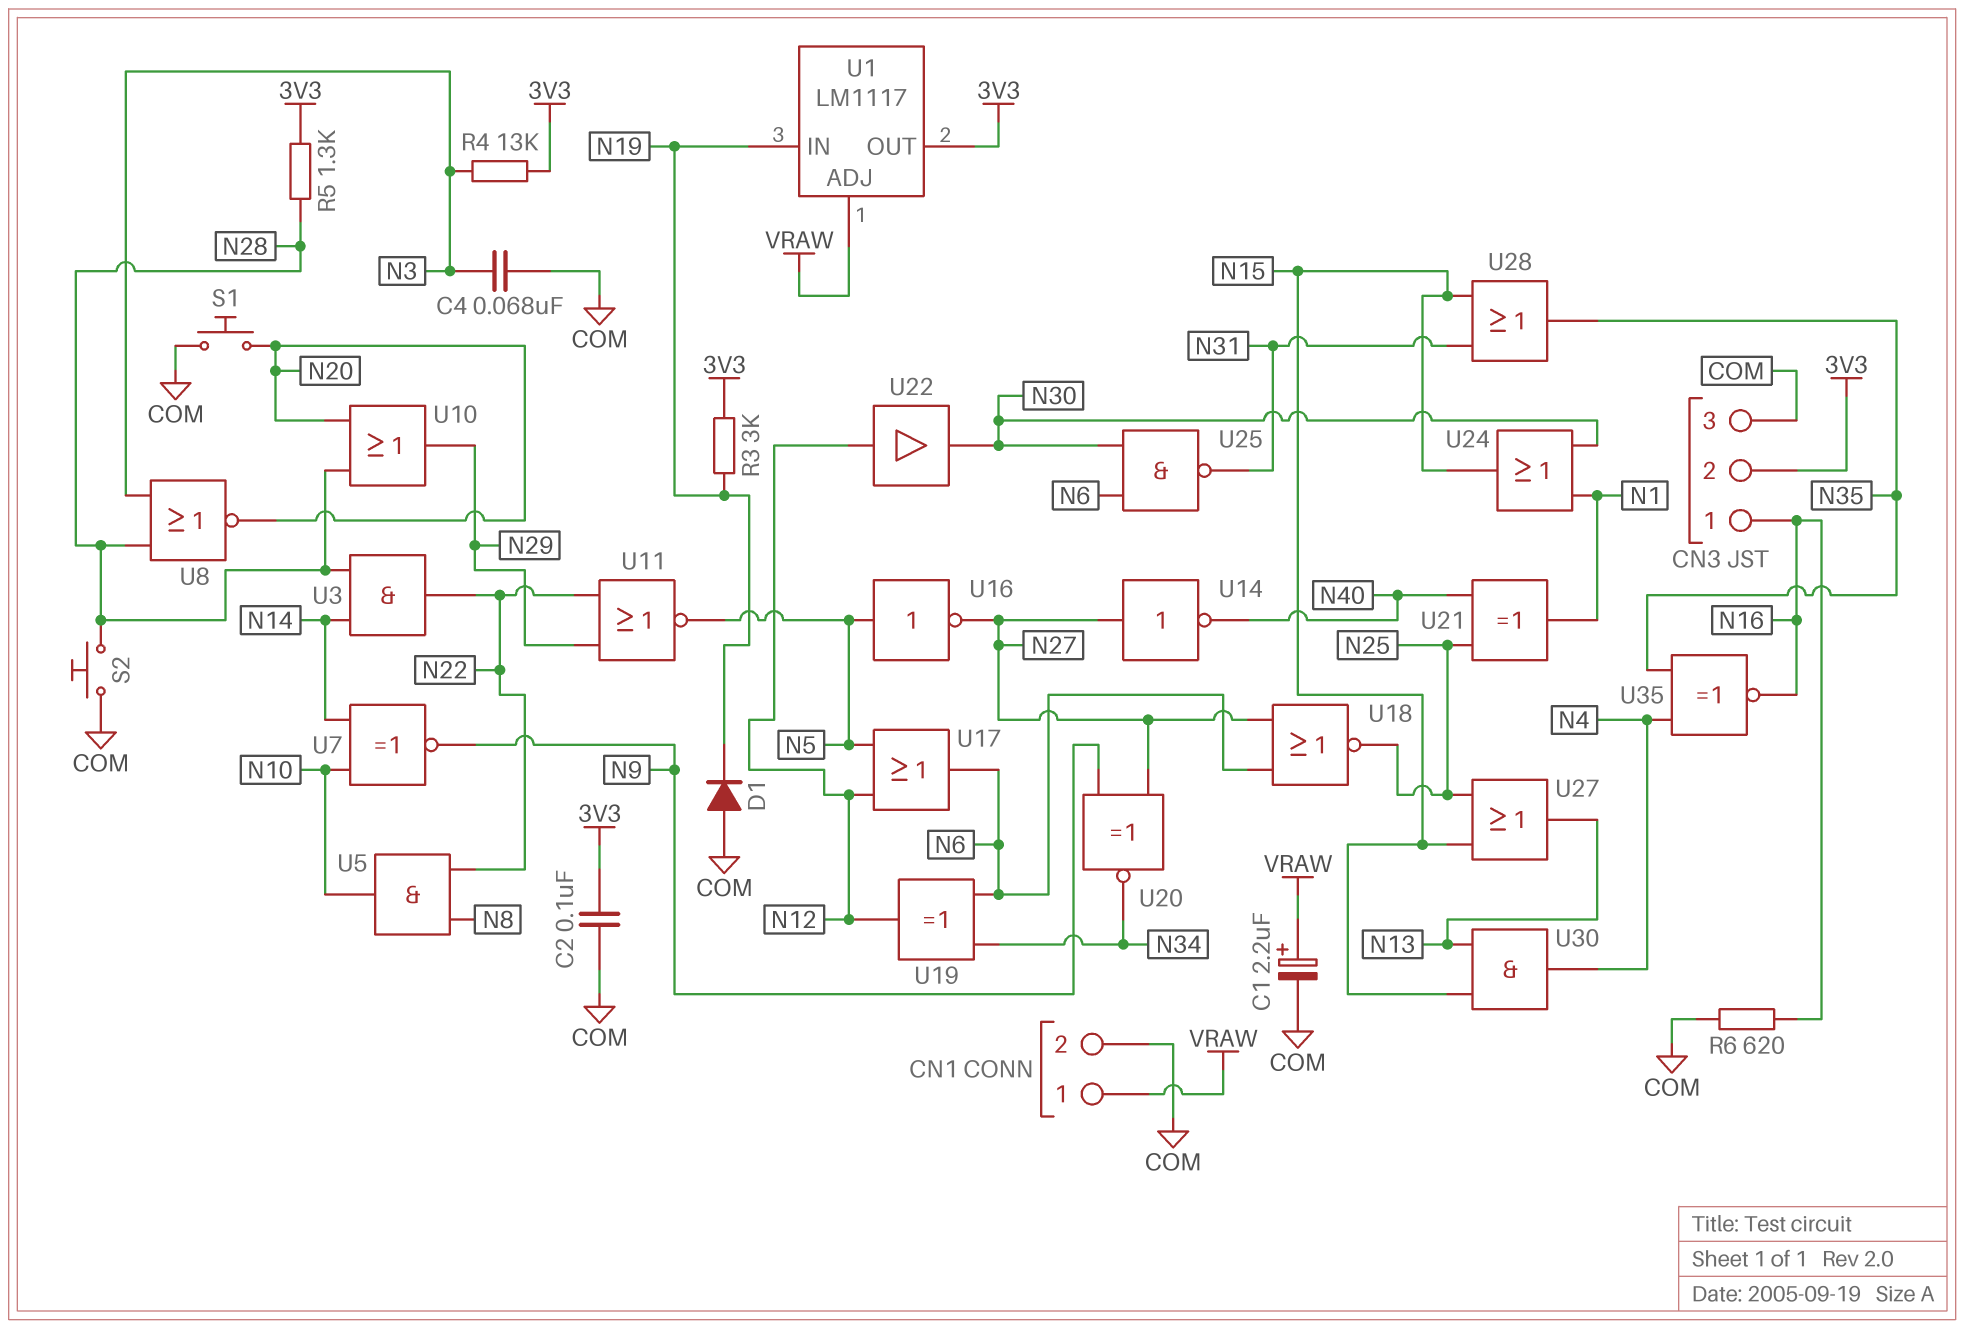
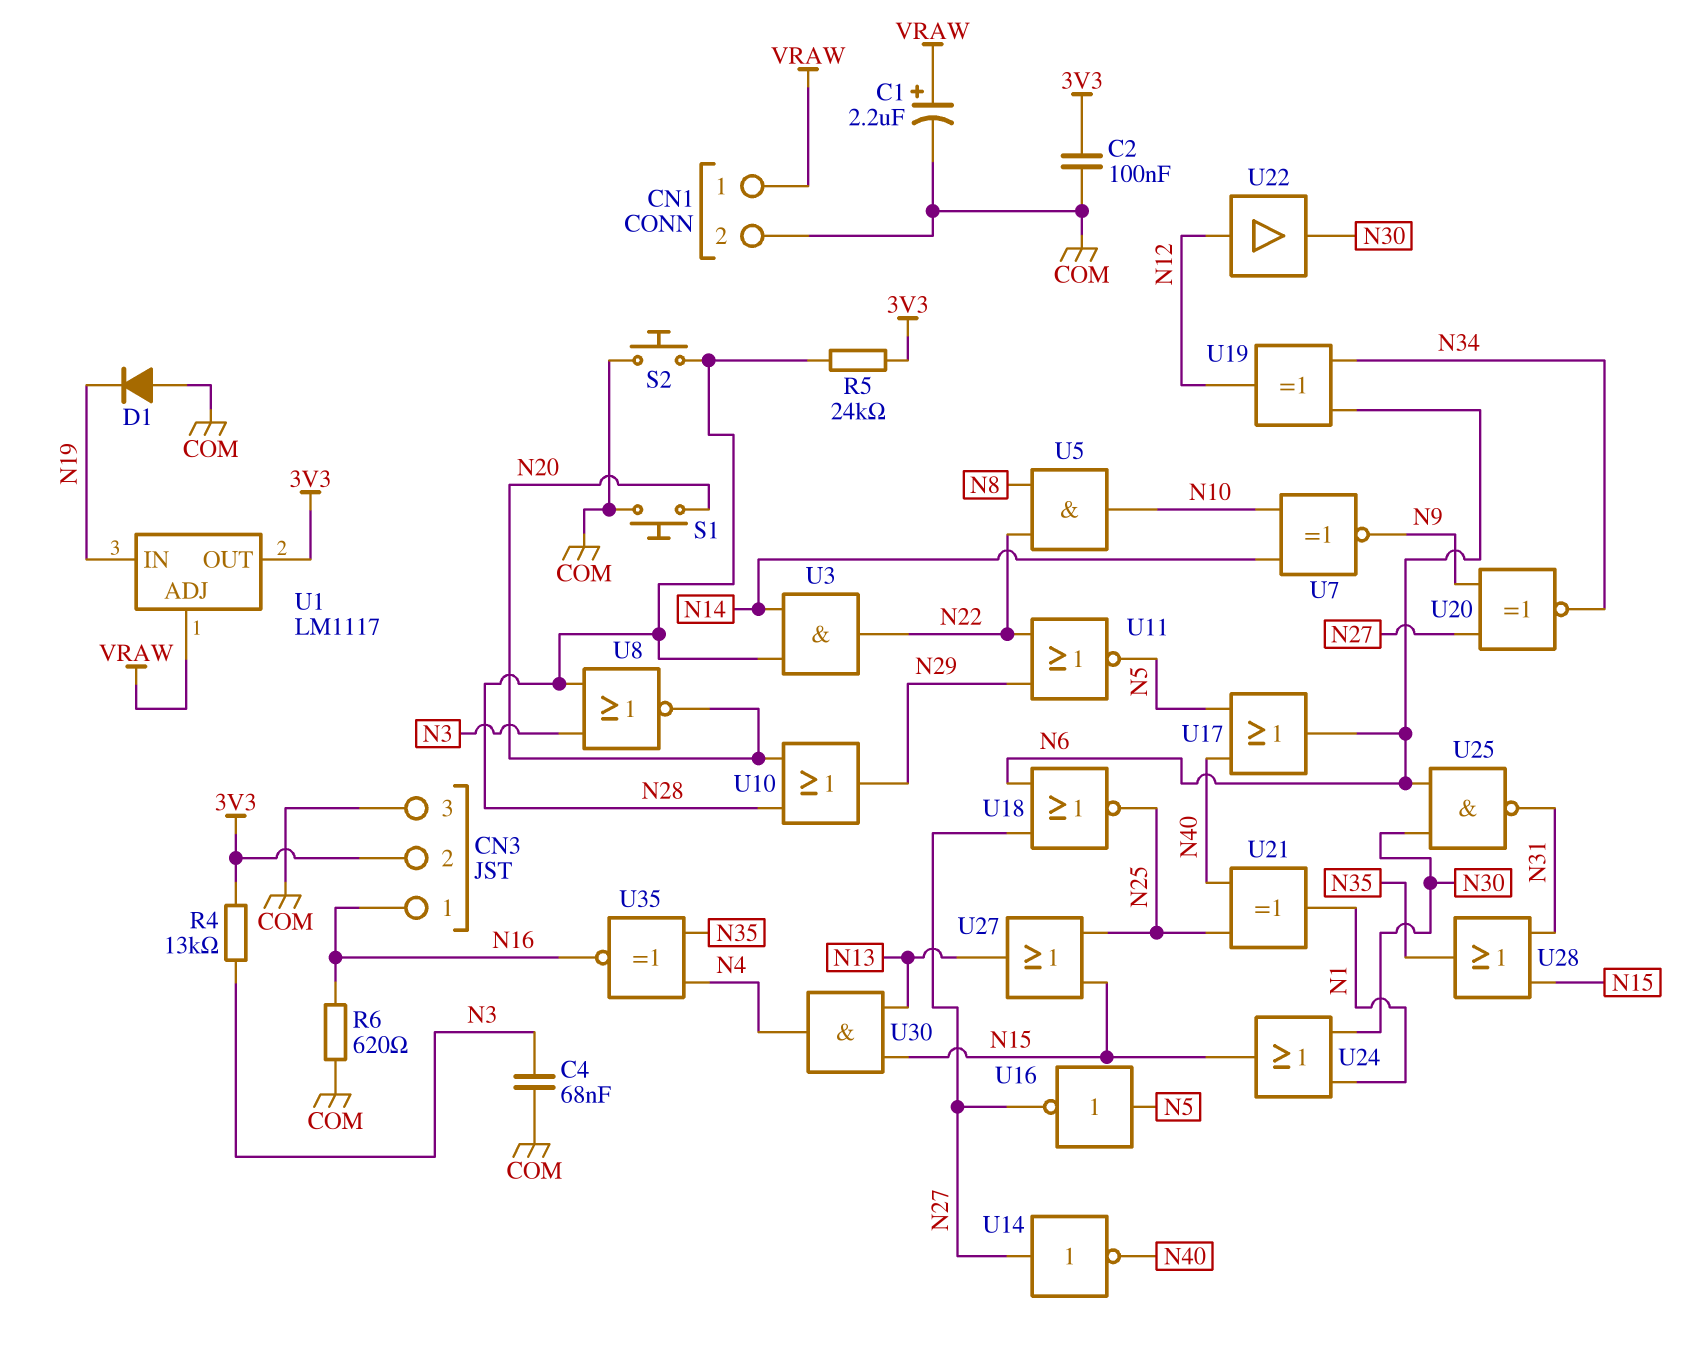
R3: 3k (3V3, N19) -> none
R5: 1.3k (3V3, N28) -> 24k (3V3, N28)
U17: OR (in N5, in N12, out N6) -> OR (in N5, in N40, out N6)

